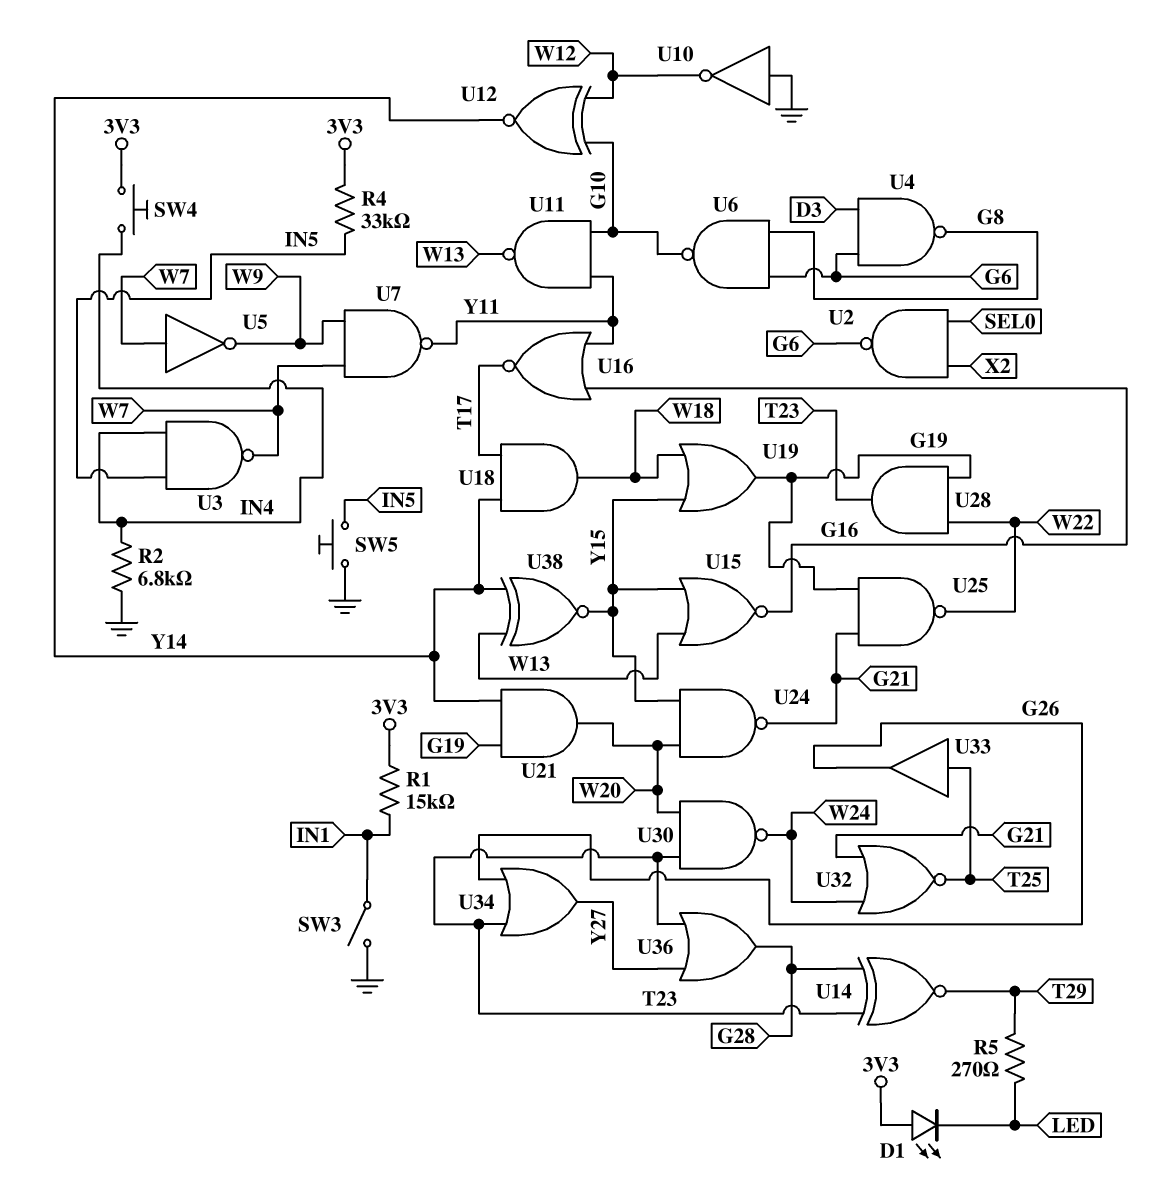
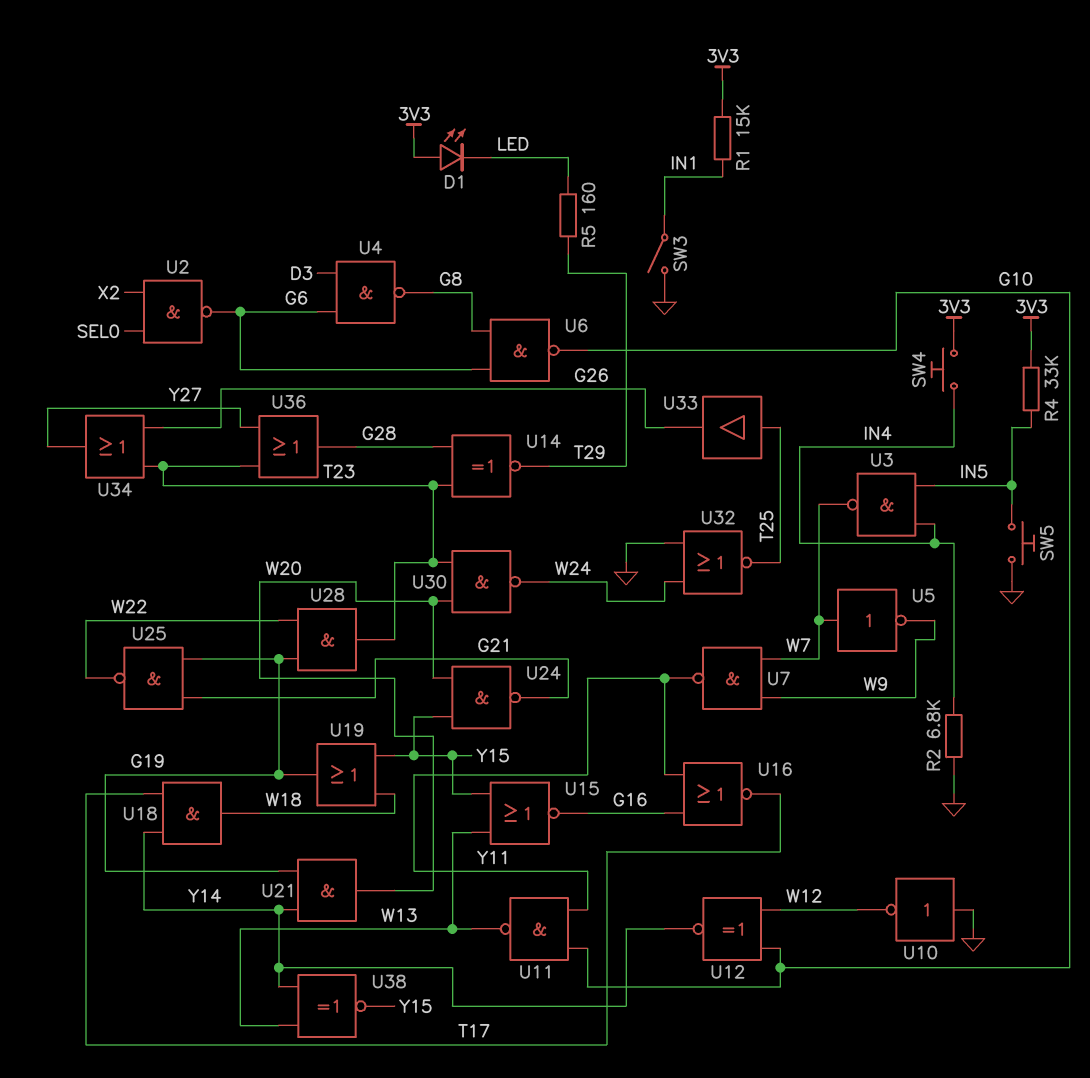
R5: 270 (LED, T29) -> 160 (LED, T29)
U32: NOR (in G21, in W24, out T25) -> NOR (in GND, in W24, out T25)

